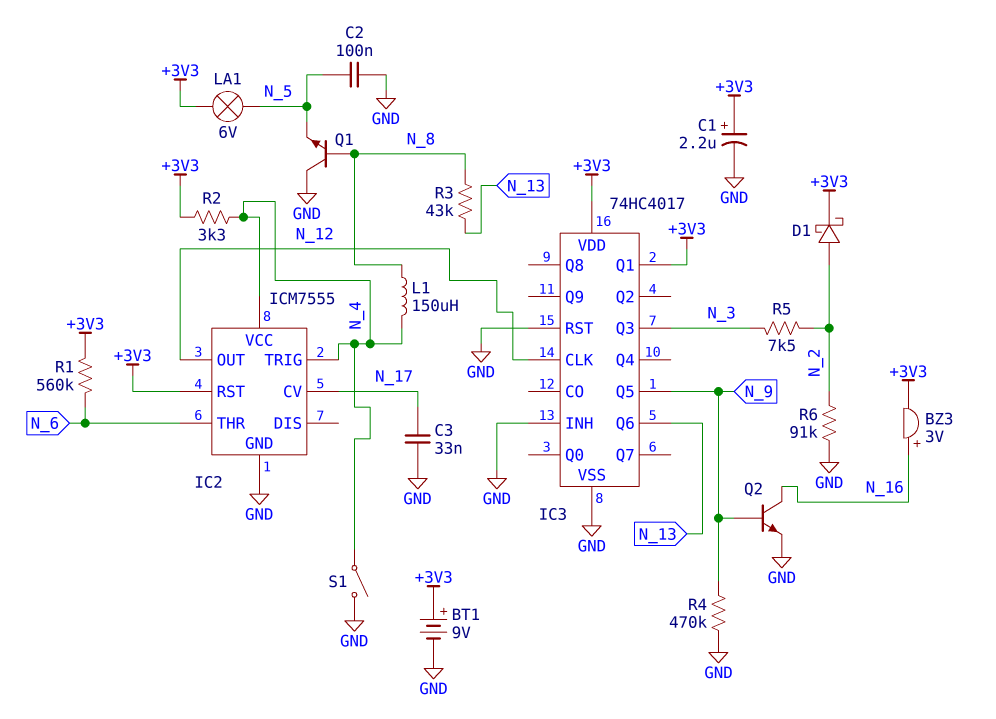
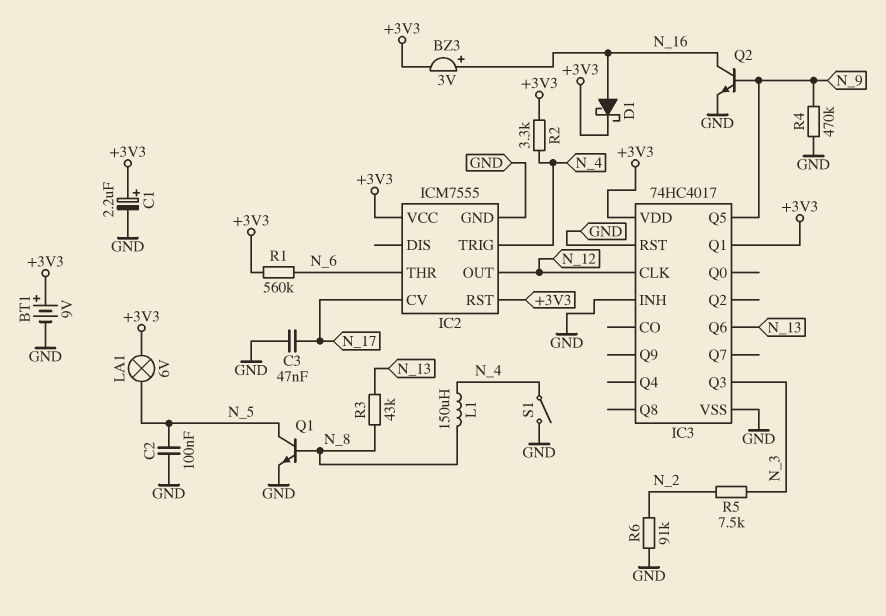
C3: 33nF (GND, N_17) -> 47nF (GND, N_17)
D1: schottky (A N_2, K +3V3) -> schottky (A N_16, K +3V3)
IC2 pin VCC: N_4 -> +3V3
Q1: NPN (B N_8, C GND, E N_5) -> NPN (B N_8, C N_5, E GND)

